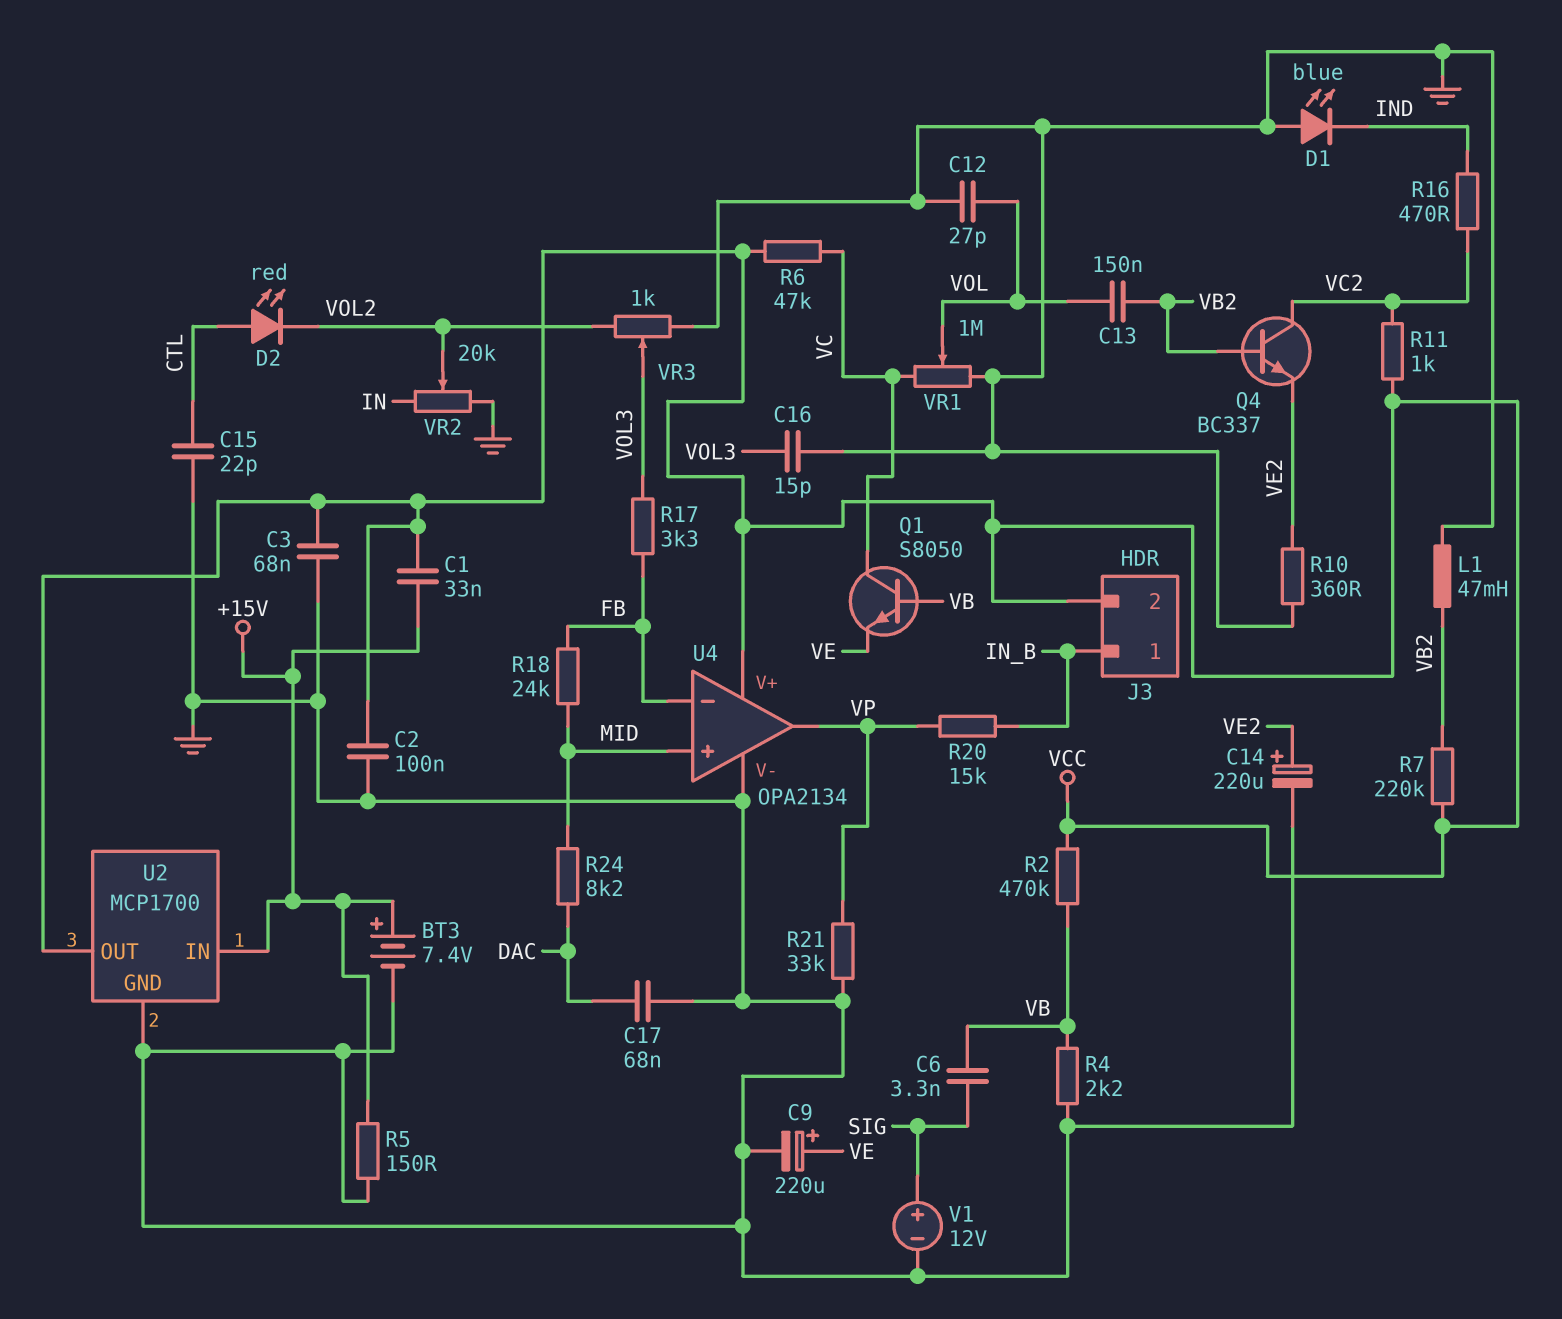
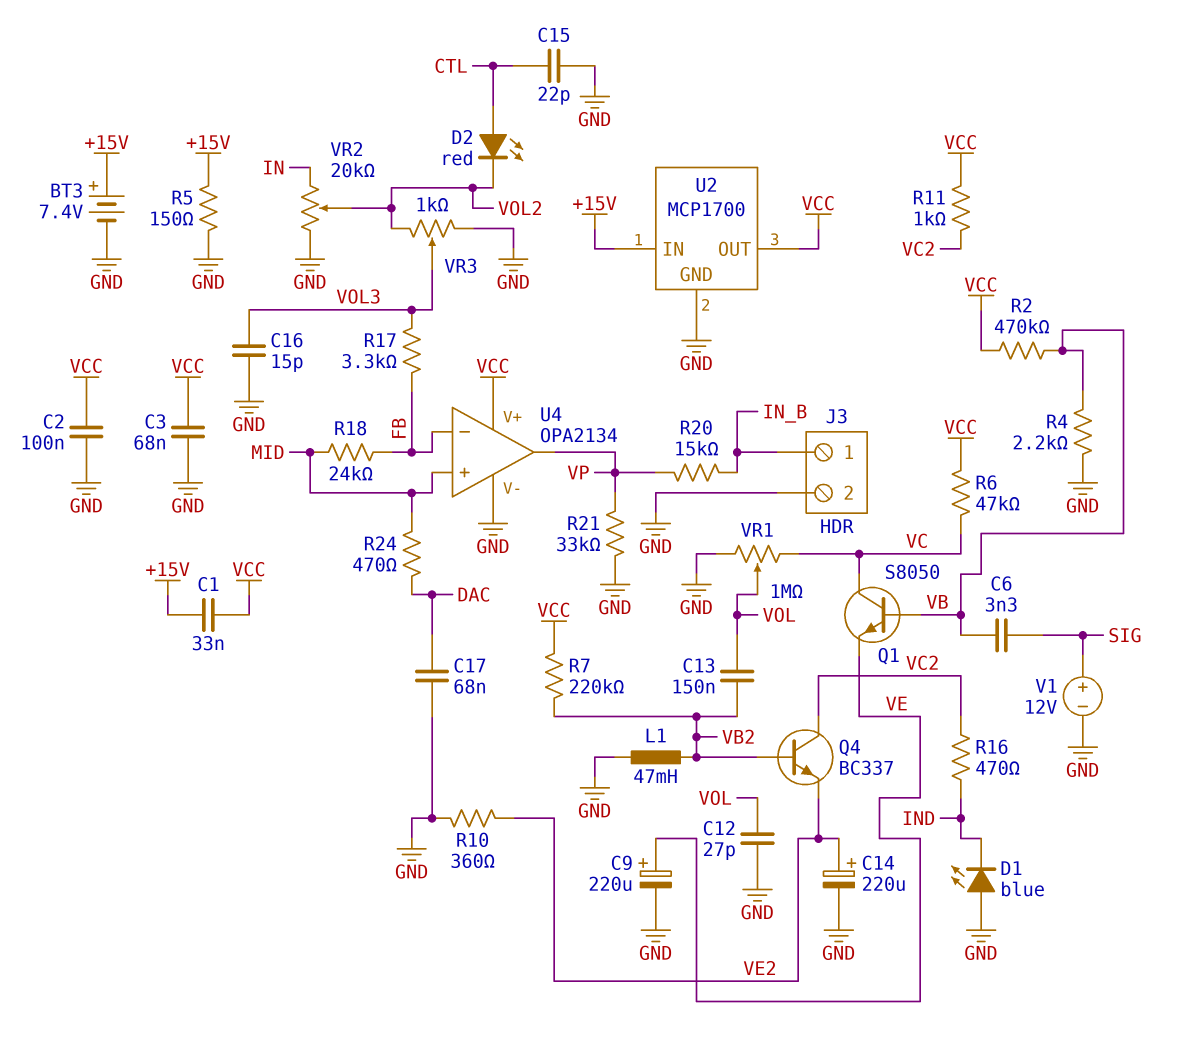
J3 pin 2: VCC -> GND
R24: 8.2k (DAC, MID) -> 470 (DAC, MID)

